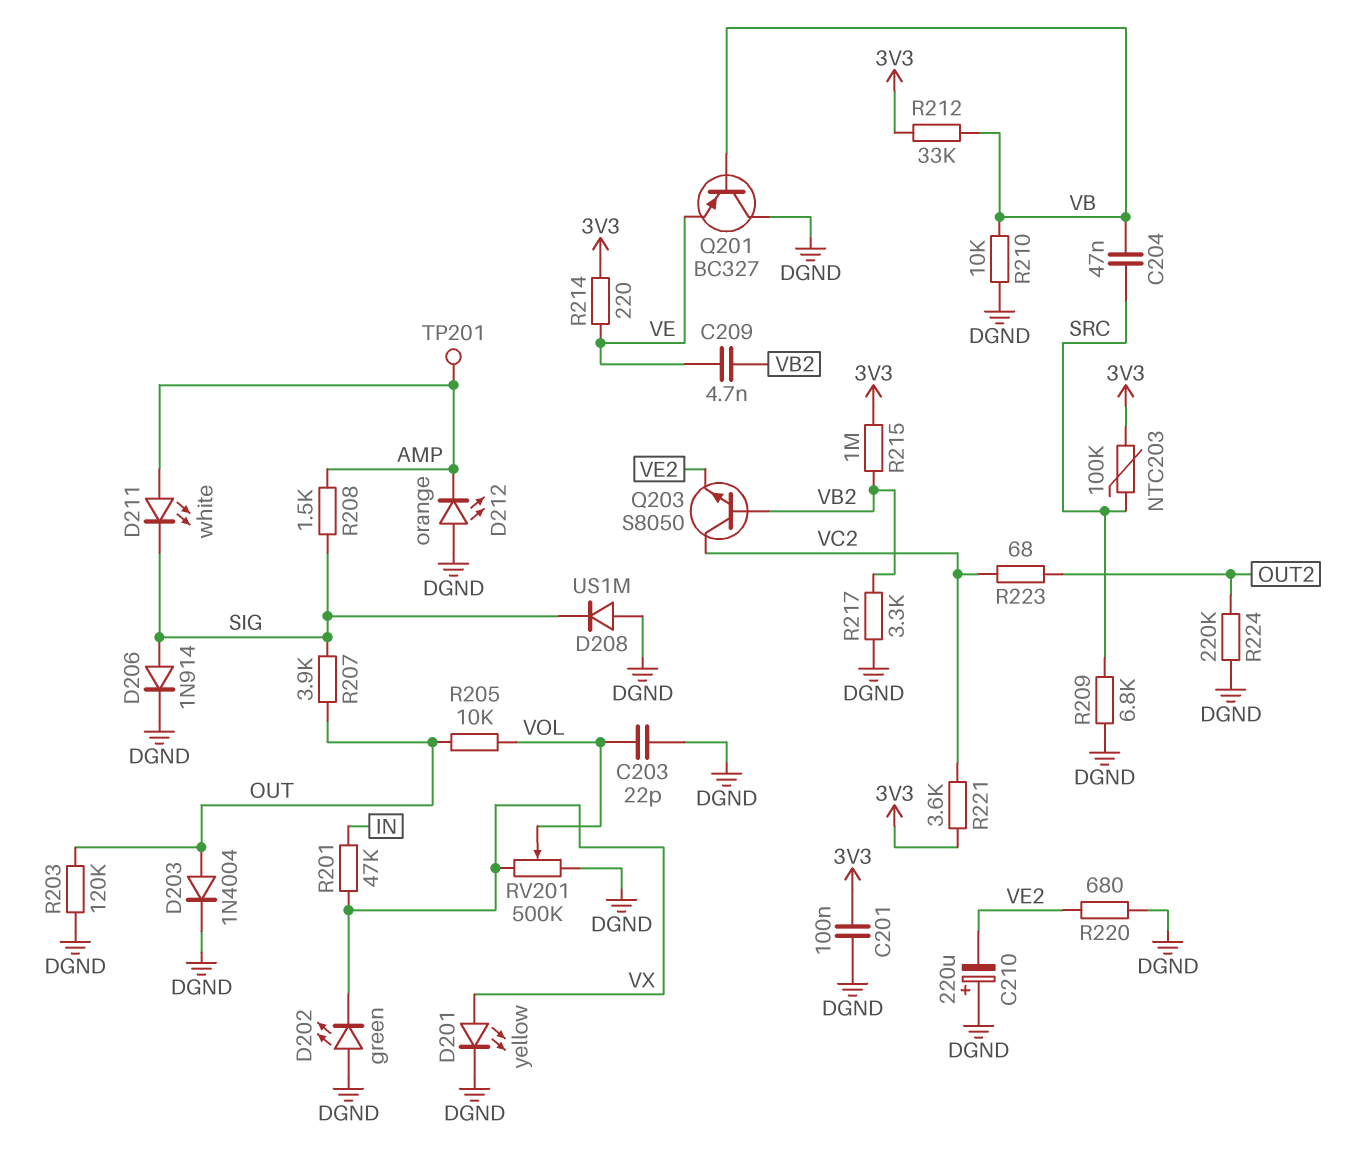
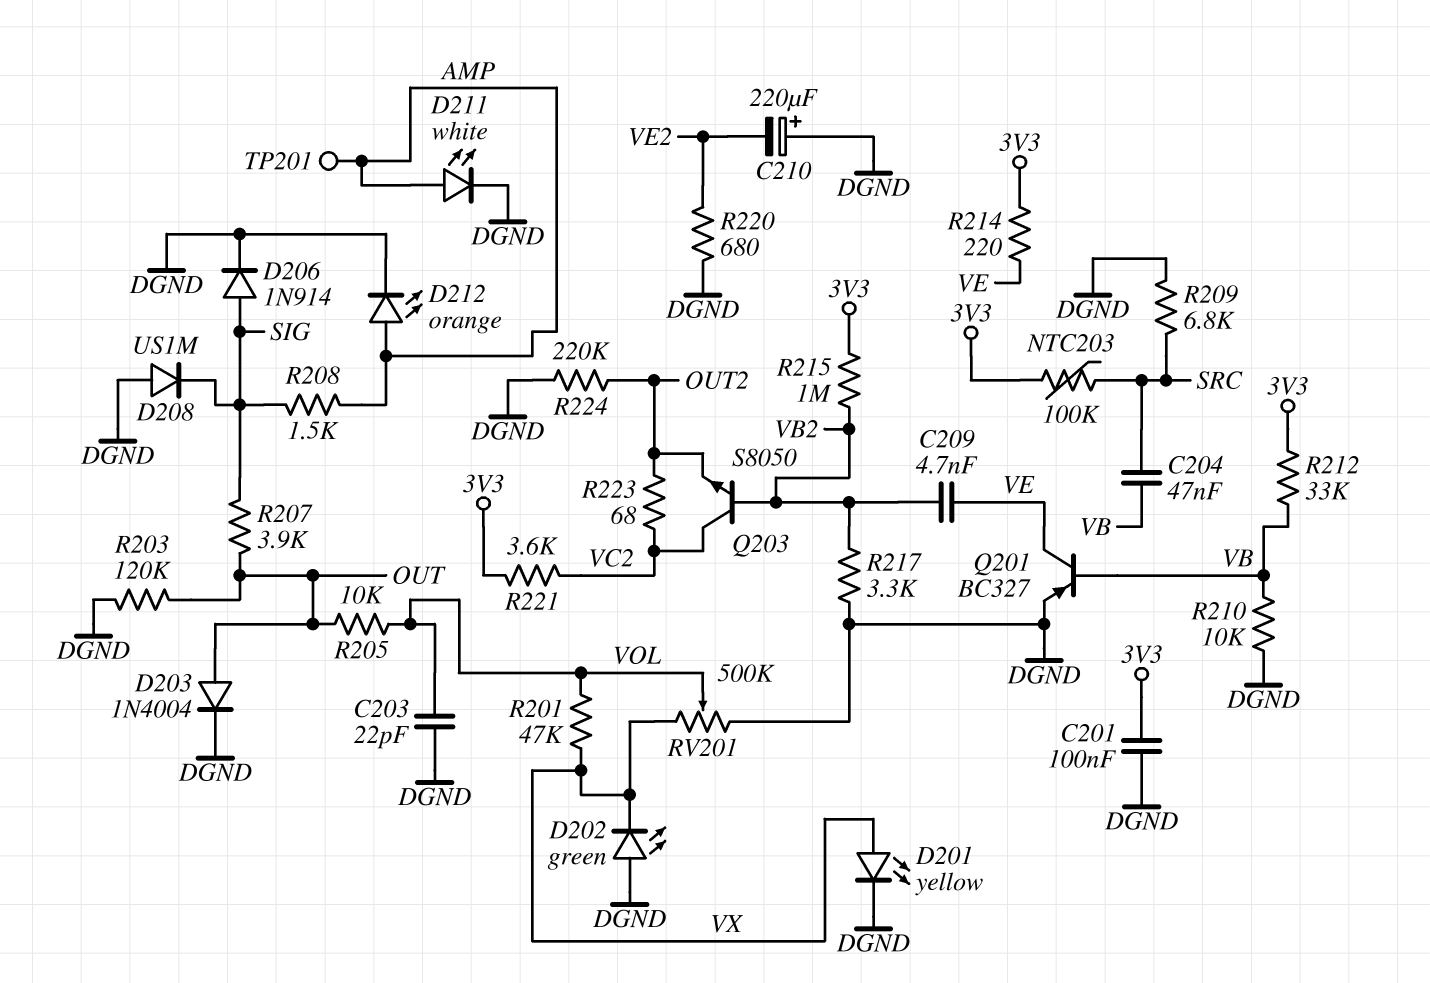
D211: LED white (A AMP, K SIG) -> LED white (A AMP, K DGND)
D212: LED orange (A DGND, K AMP) -> LED orange (A AMP, K DGND)
Q201: PNP BC327 (B VB, C DGND, E VE) -> PNP BC327 (B VB, C VE, E DGND)
Q203: NPN S8050 (B VB2, C VC2, E VE2) -> NPN S8050 (B VB2, C VC2, E OUT2)
R201: 47k (IN, VX) -> 47k (VOL, VX)

